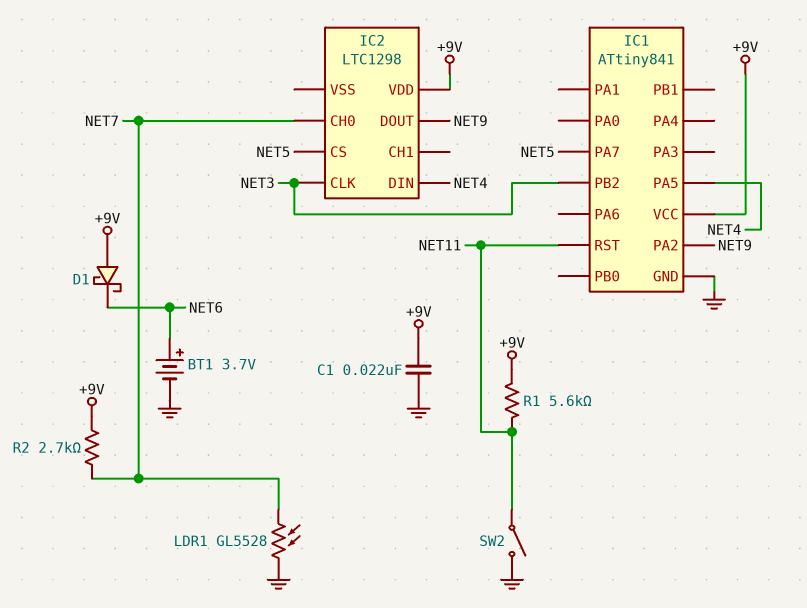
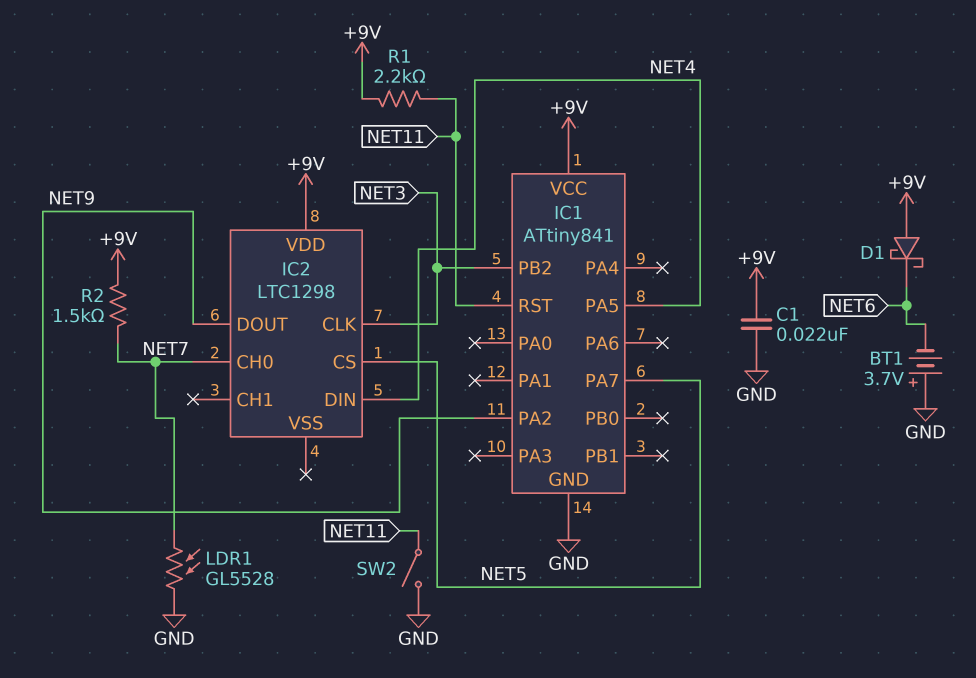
BT1: 3.7V (plus NET6, minus GND) -> 3.7V (plus GND, minus NET6)
R1: 5.6k (+9V, NET11) -> 2.2k (+9V, NET11)
R2: 2.7k (+9V, NET7) -> 1.5k (+9V, NET7)

